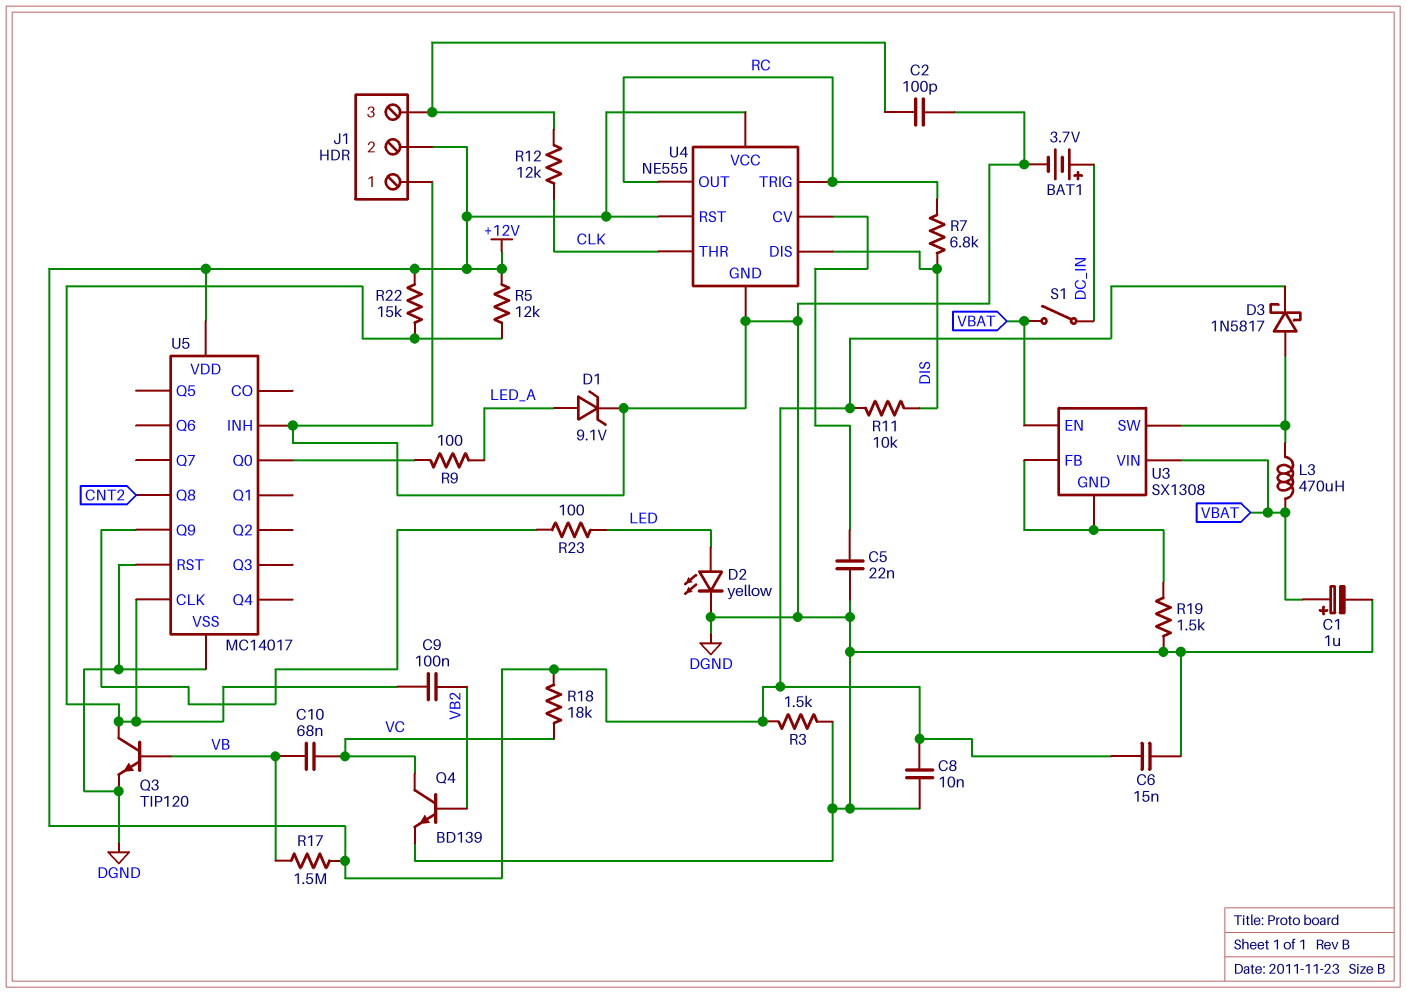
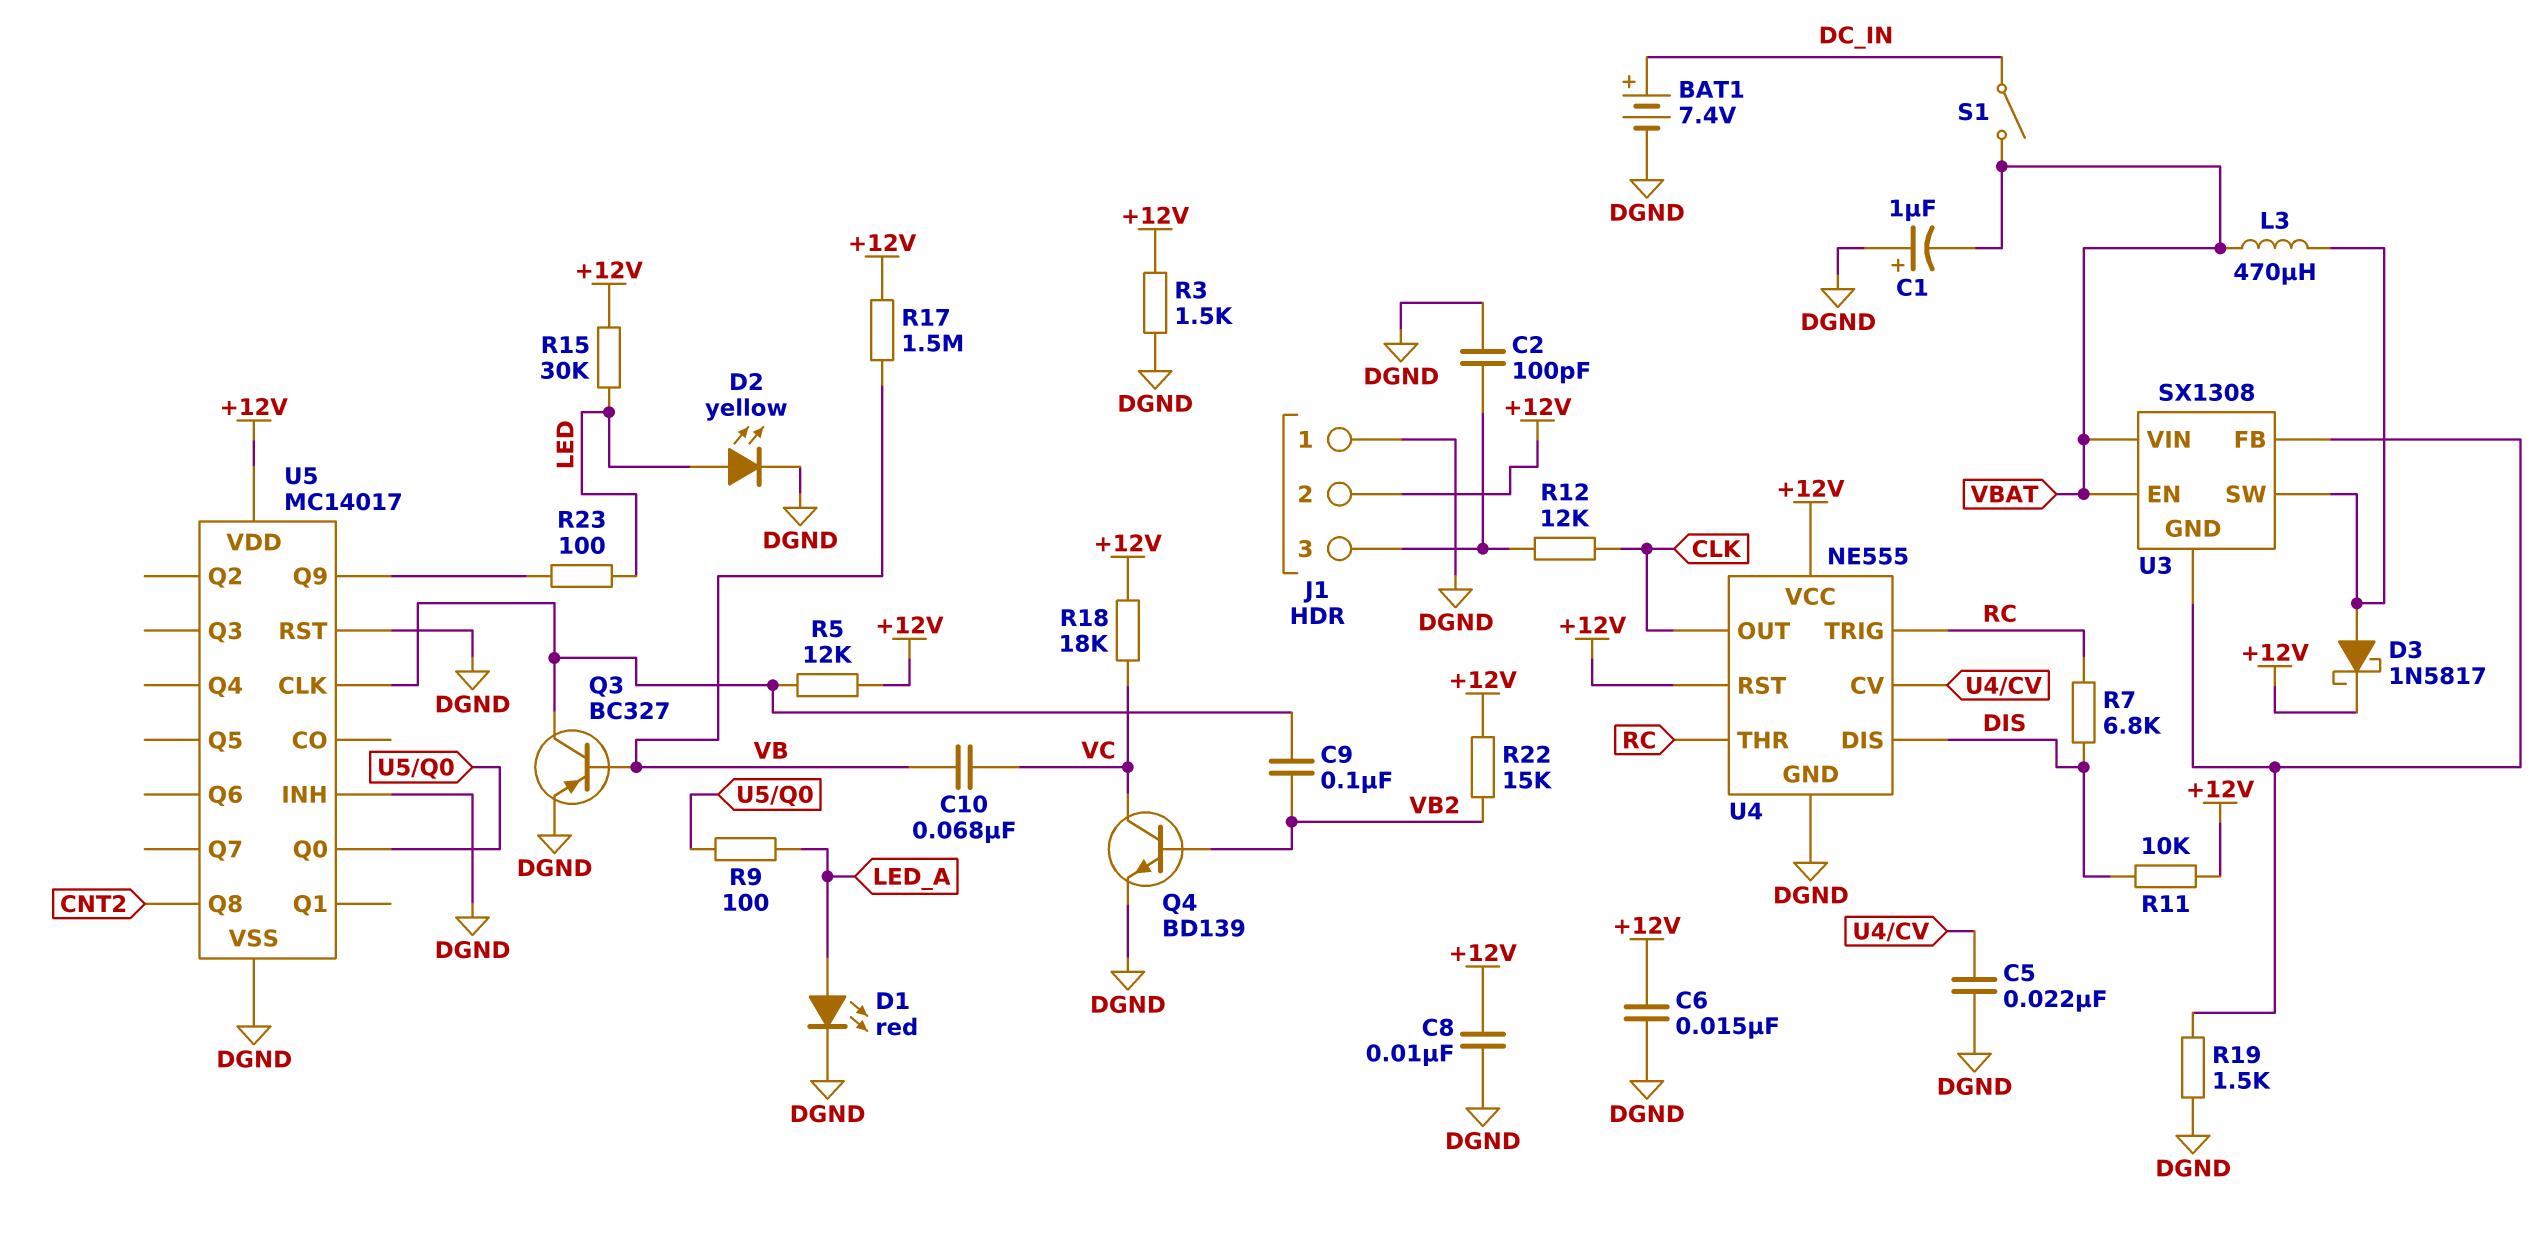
BAT1: 3.7V (plus DC_IN, minus DGND) -> 7.4V (plus DC_IN, minus DGND)
C1: 1uF (plus VBAT, minus DGND) -> 1uF (plus DGND, minus VBAT)
D1: zener 9.1V (A LED_A, K DGND) -> LED red (A LED_A, K DGND)
Q3: NPN TIP120 (B VB, C U5/CLK, E DGND) -> PNP BC327 (B VB, C U5/CLK, E DGND)
R15: none -> 30k (+12V, LED)
R22: 15k (+12V, U5/CLK) -> 15k (+12V, VB2)
U4 pin OUT: RC -> CLK
U4 pin THR: CLK -> RC

